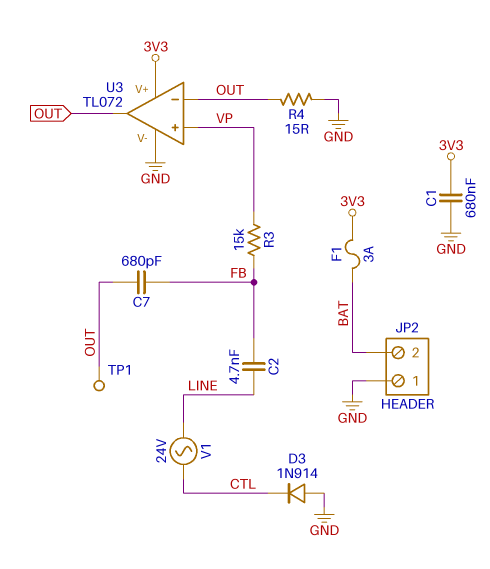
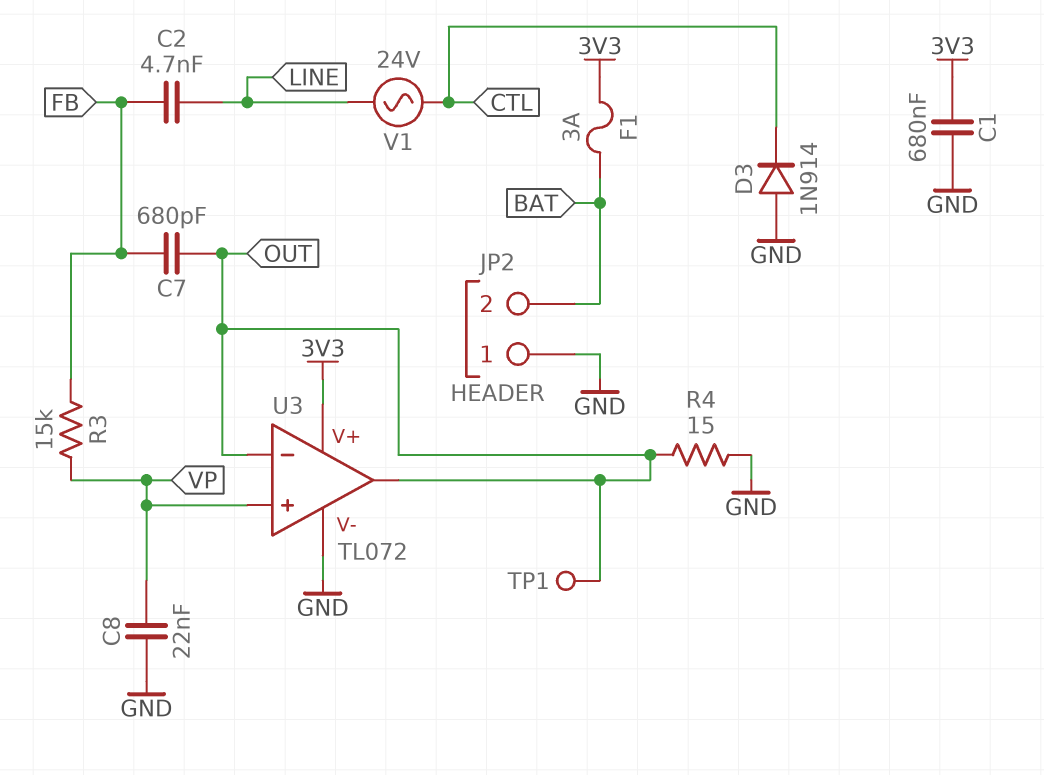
C8: none -> 22nF (GND, VP)

